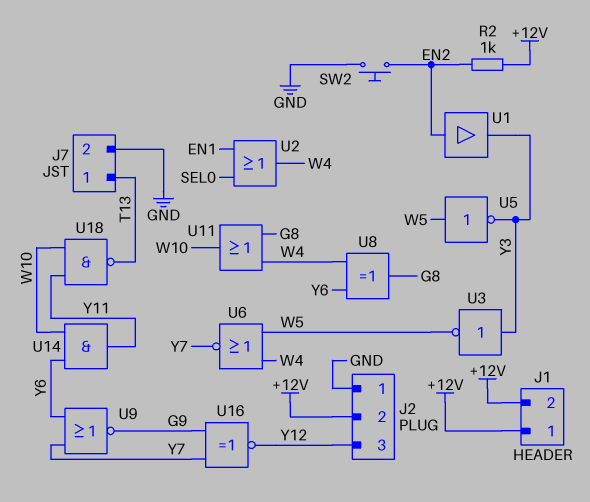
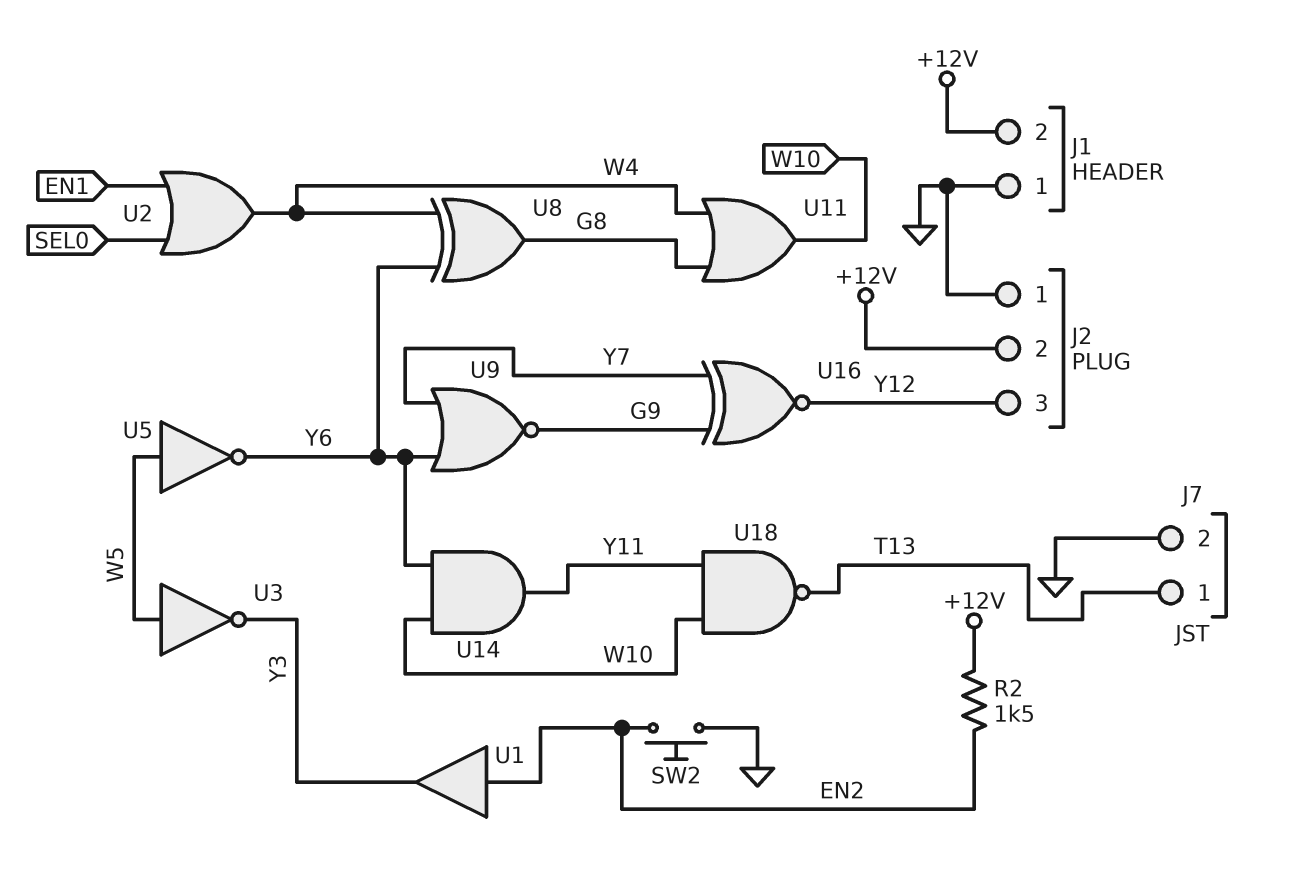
J1 pin 1: +12V -> GND
R2: 1k (+12V, EN2) -> 1.5k (+12V, EN2)
U3: NOT (in Y3, out W5) -> NOT (in W5, out Y3)
U5: NOT (in W5, out Y3) -> NOT (in W5, out Y6)
U6: NOR (in W4, in W5, out Y7) -> none

